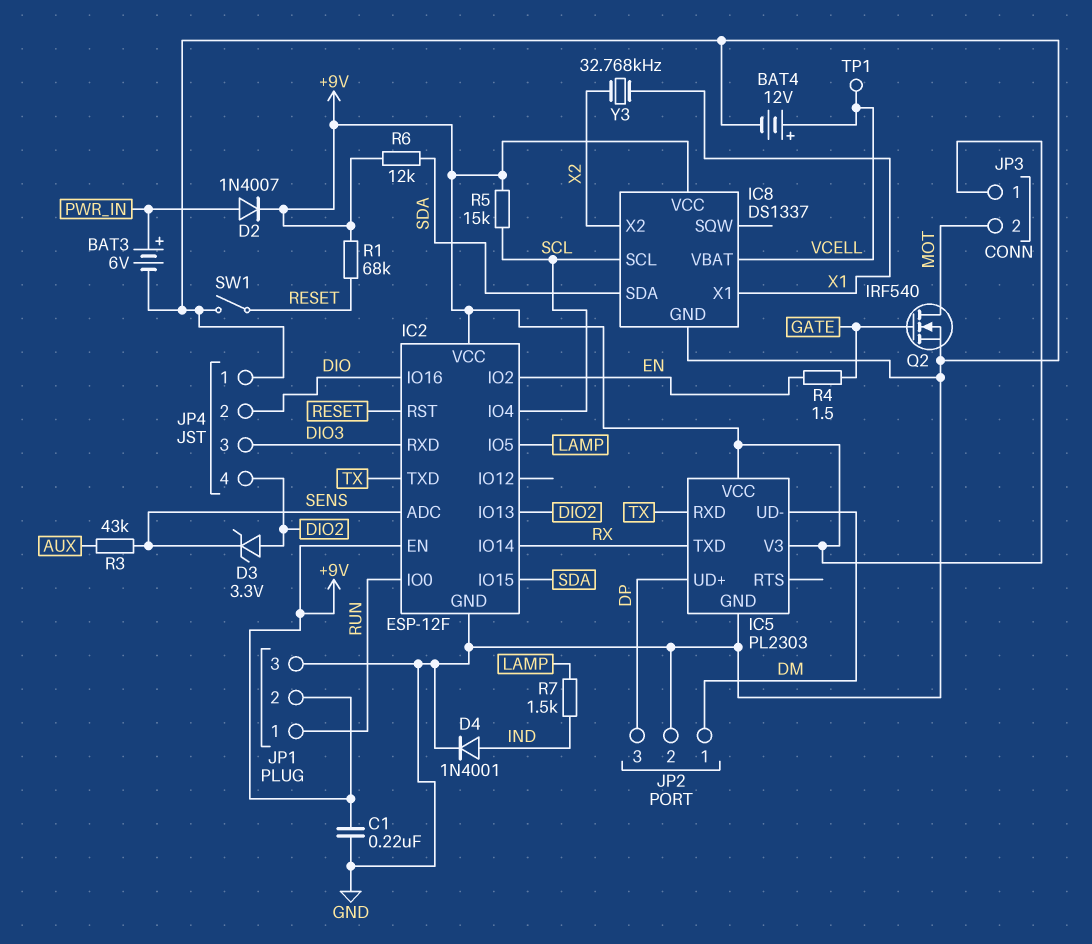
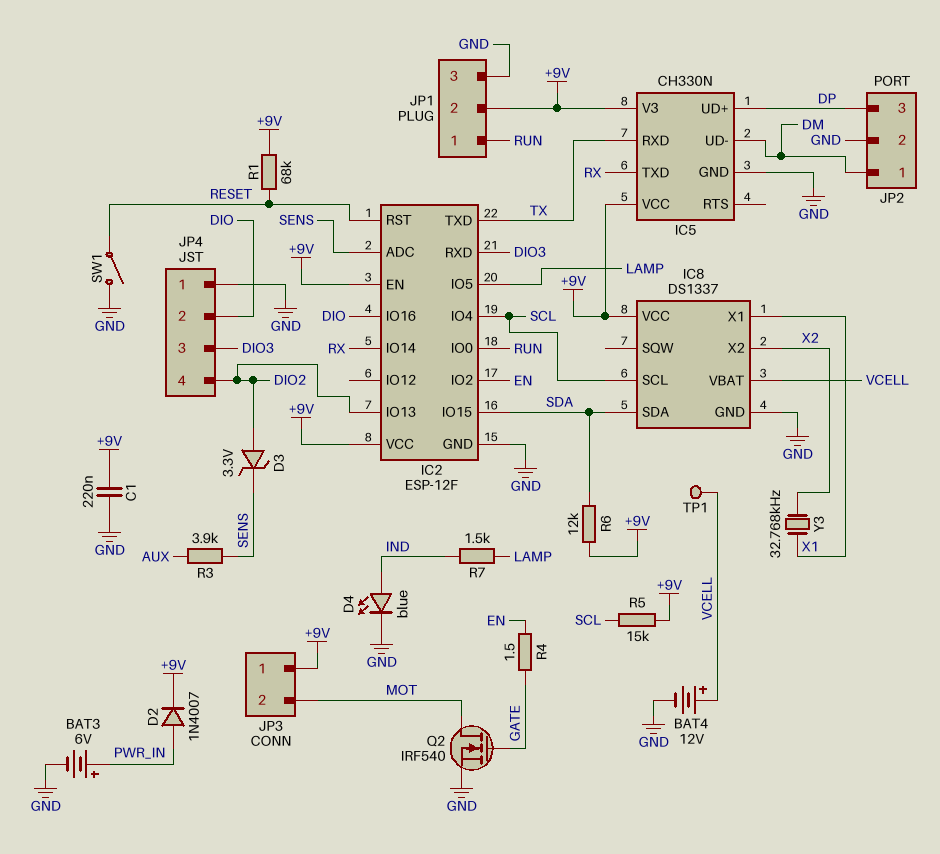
D4: diode 1N4001 (A IND, K GND) -> LED blue (A IND, K GND)
IC5: PL2303 -> CH330N
R3: 43k (AUX, SENS) -> 3.9k (AUX, SENS)

